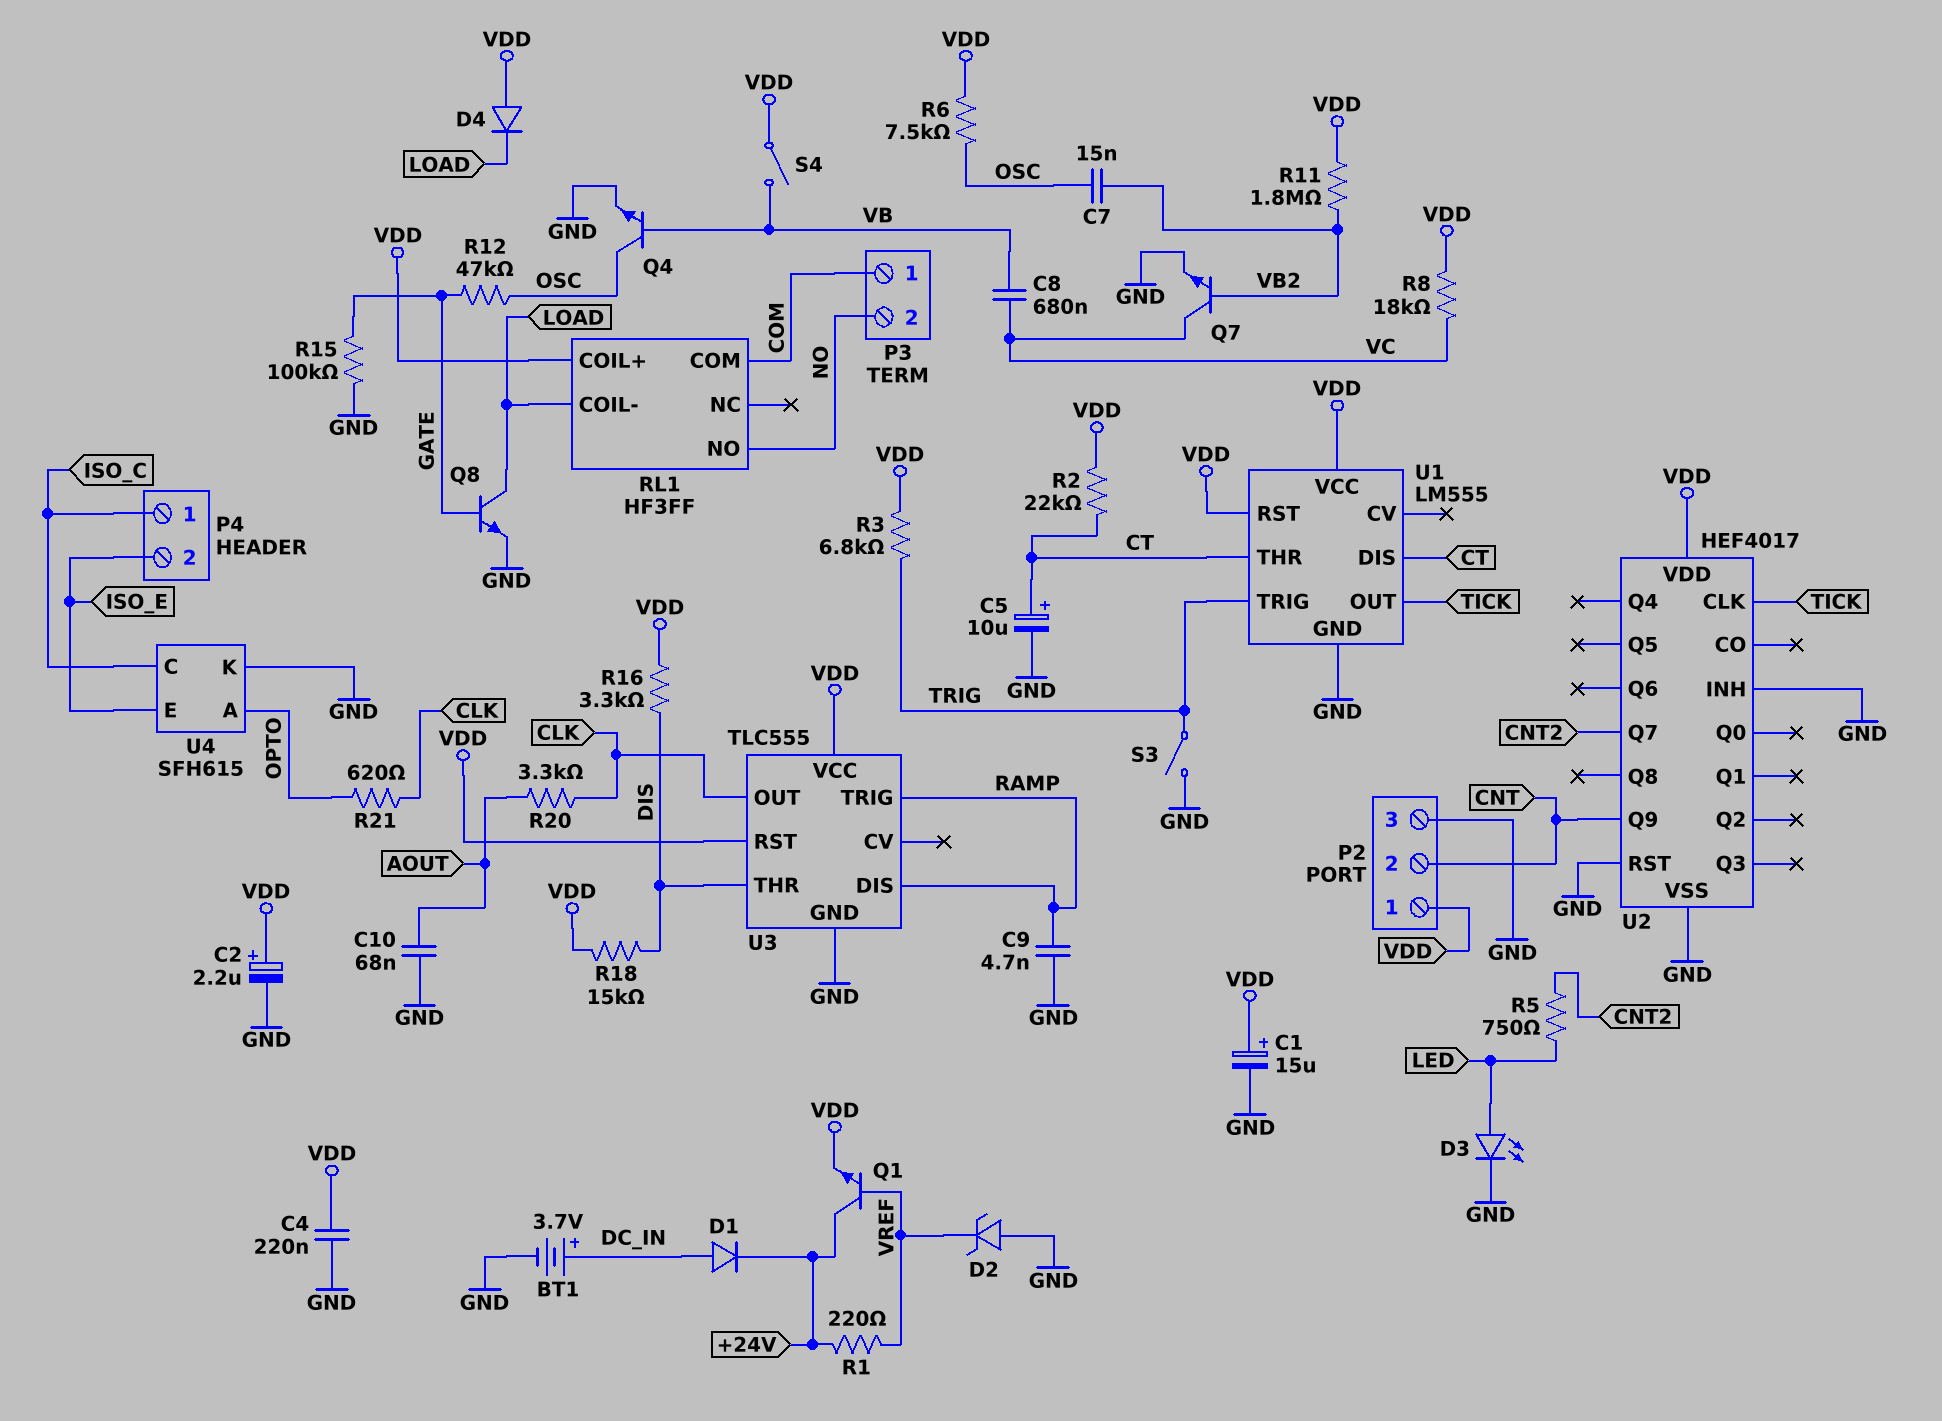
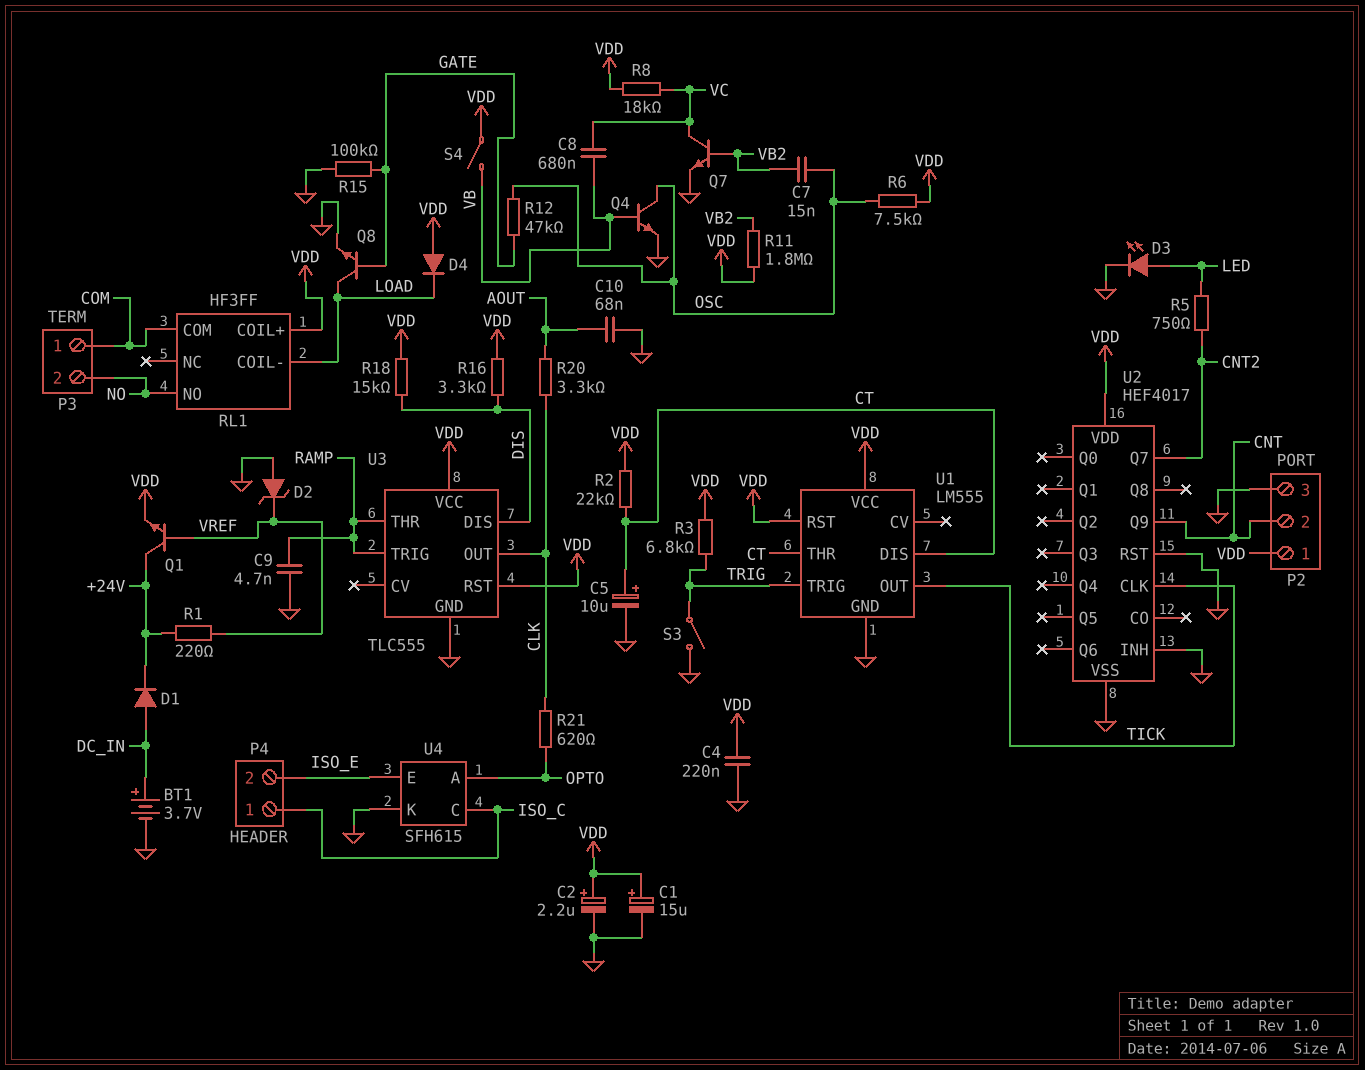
U3 pin DIS: RAMP -> DIS
U3 pin THR: DIS -> RAMP

